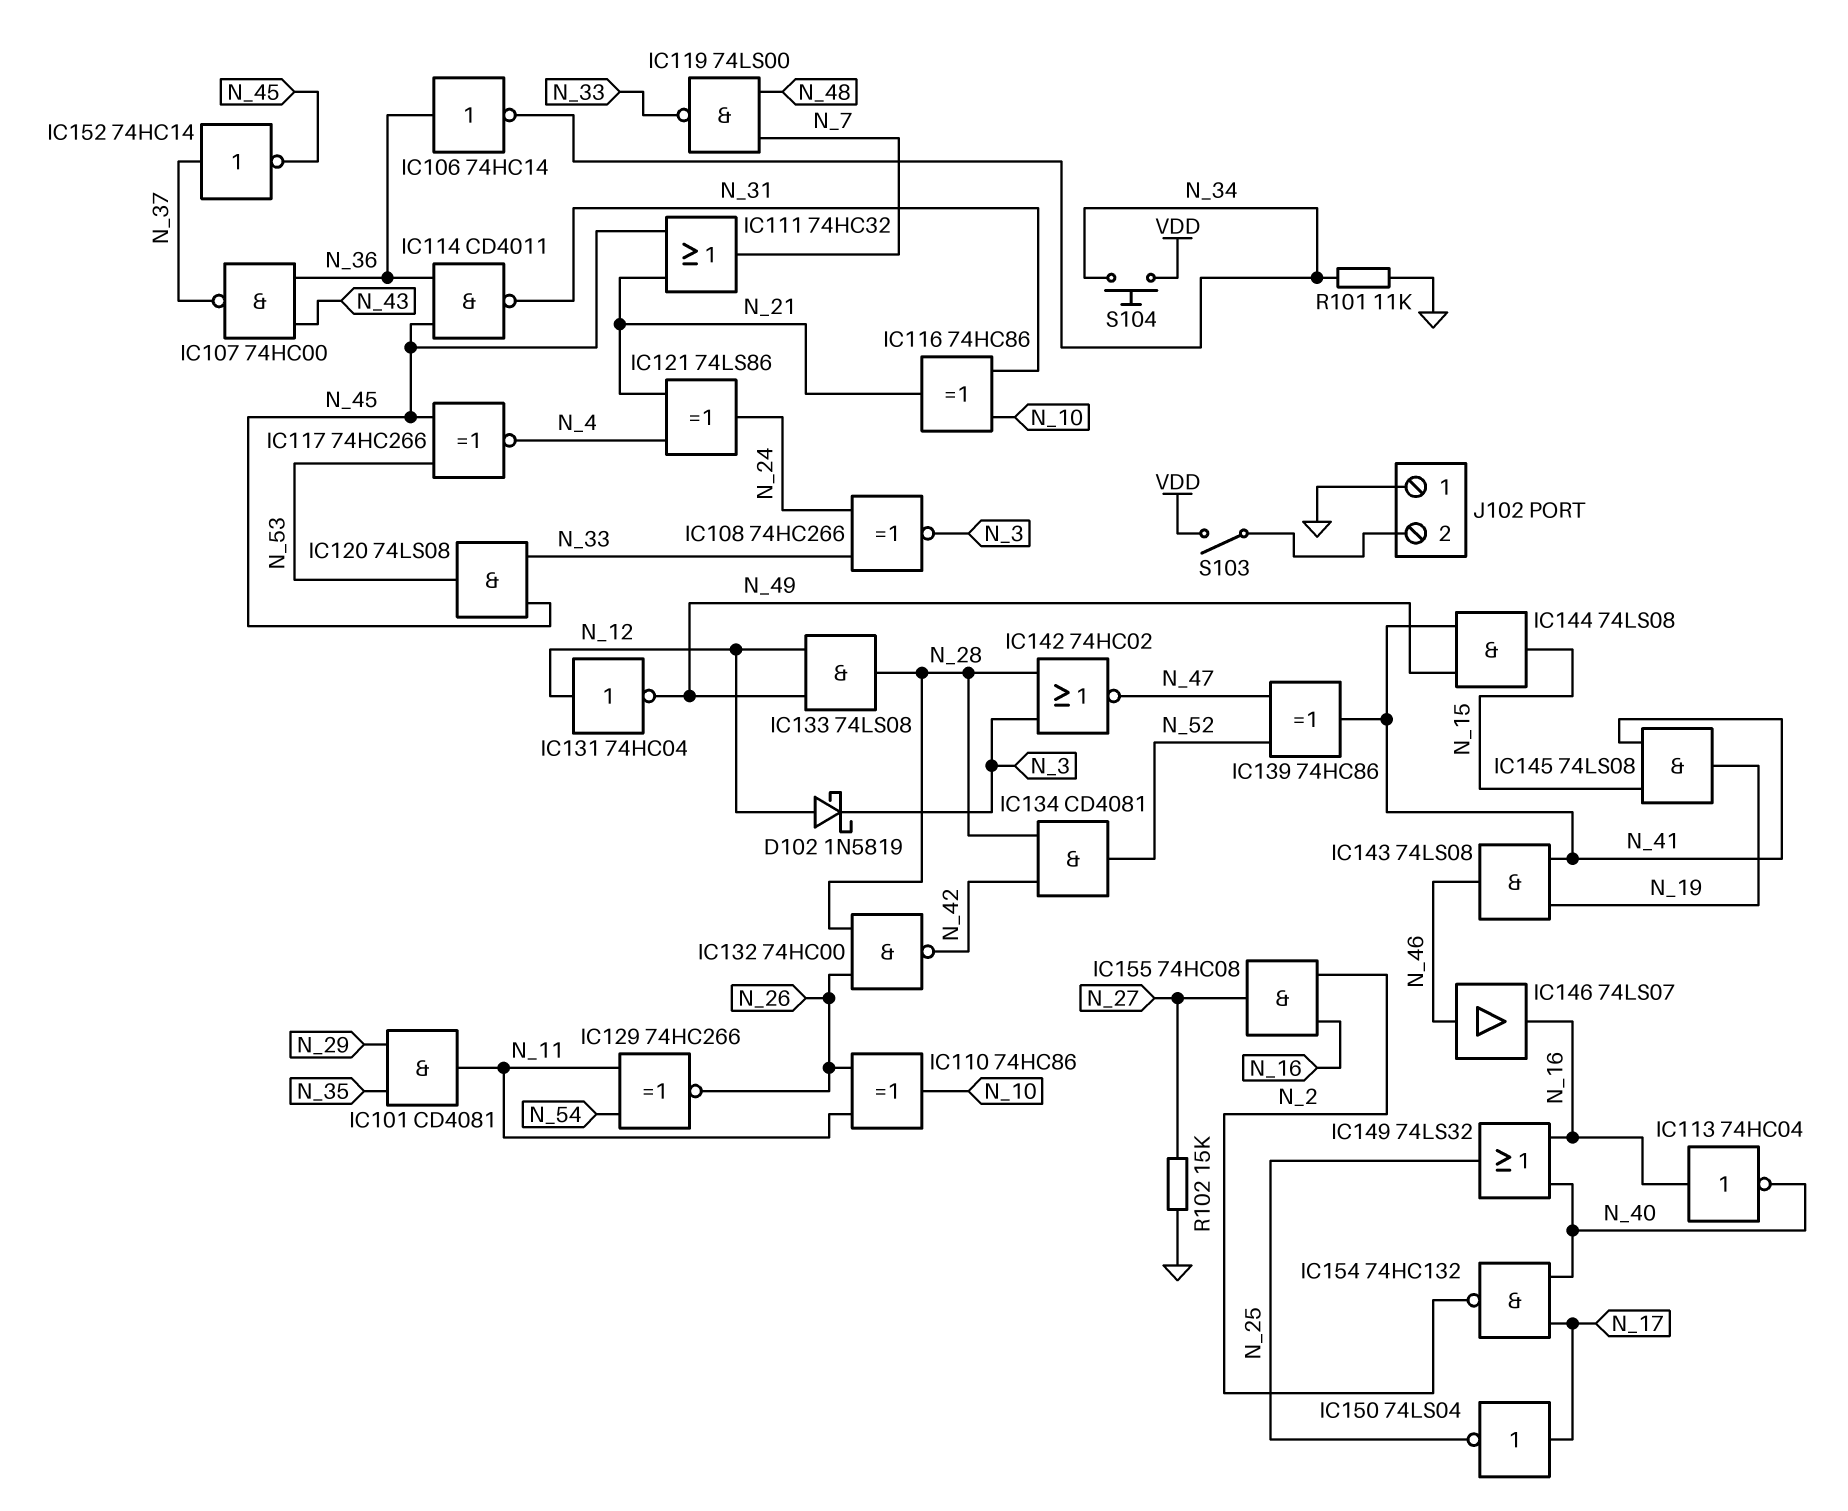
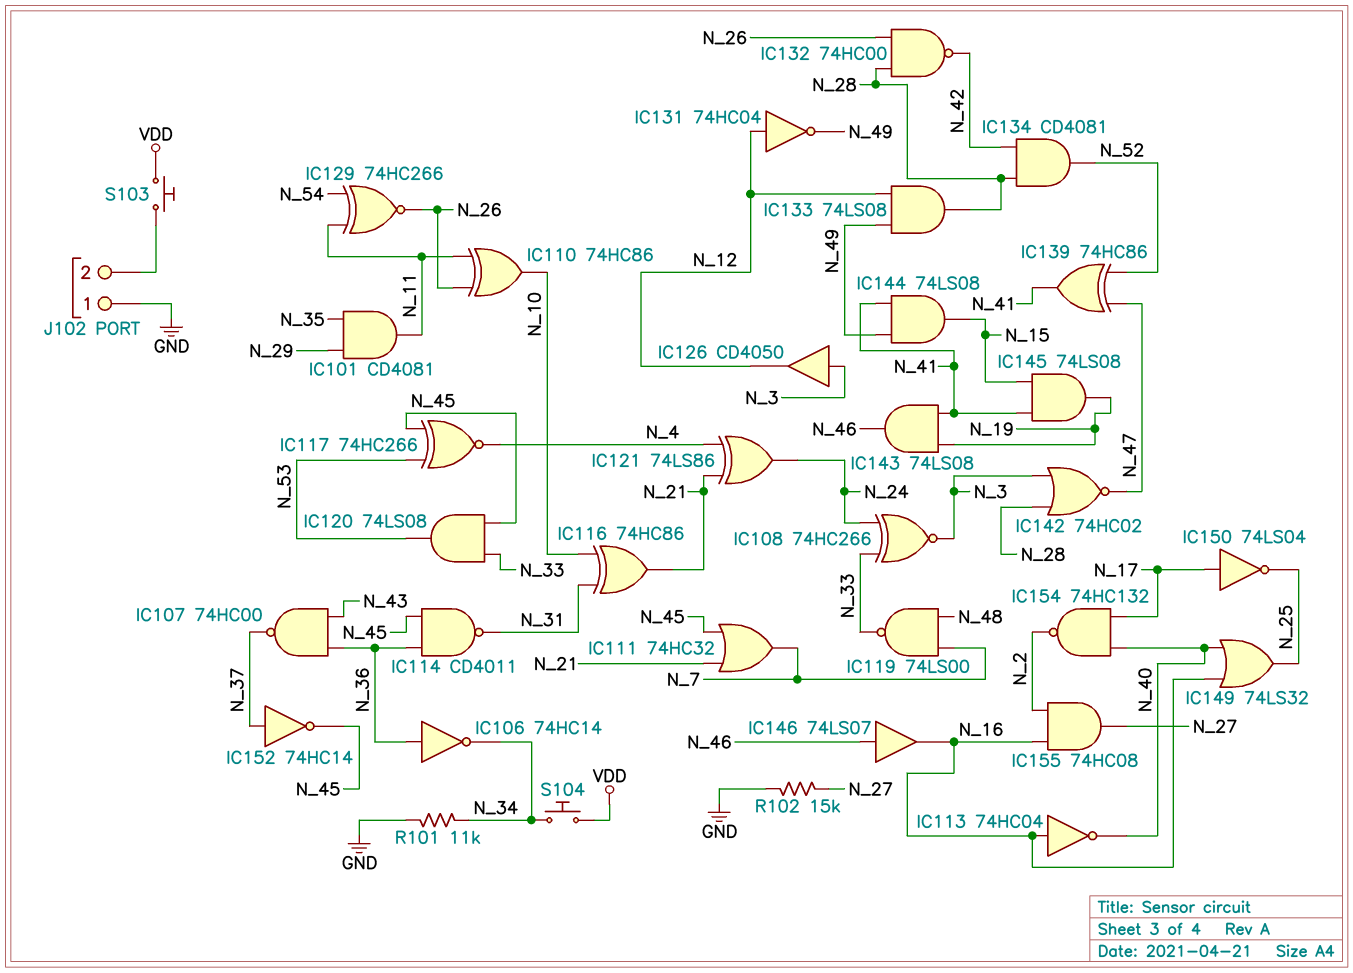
D102: schottky 1N5819 (A N_12, K N_3) -> none
IC126: none -> buffer CD4050 (in N_3, out N_12)
S103: switch (J102/2, VDD) -> button (J102/2, VDD)

